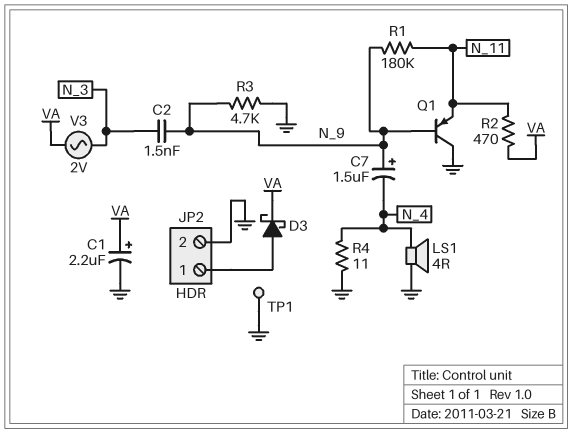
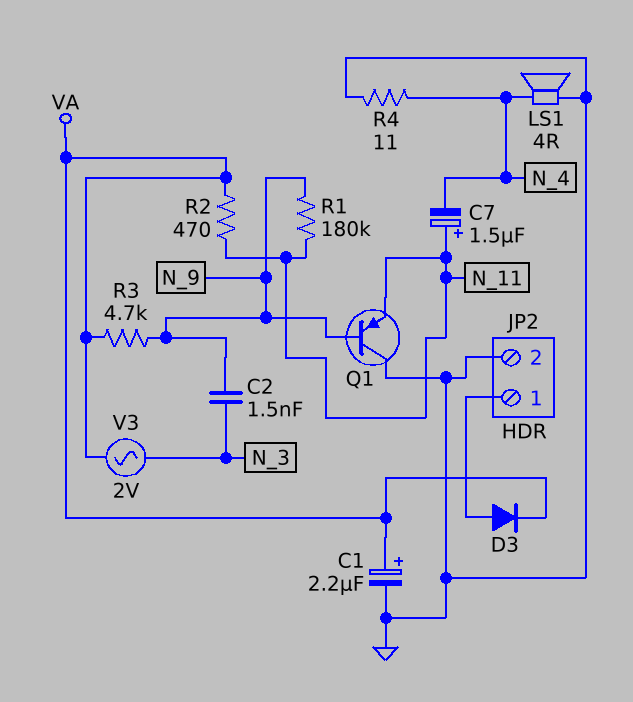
C7: 1.5uF (plus N_9, minus N_4) -> 1.5uF (plus N_11, minus N_4)
D3: schottky (A JP2/1, K VA) -> diode (A JP2/1, K VA)
R3: 4.7k (GND, N_9) -> 4.7k (N_9, VA)
TP1: test point (GND) -> none

